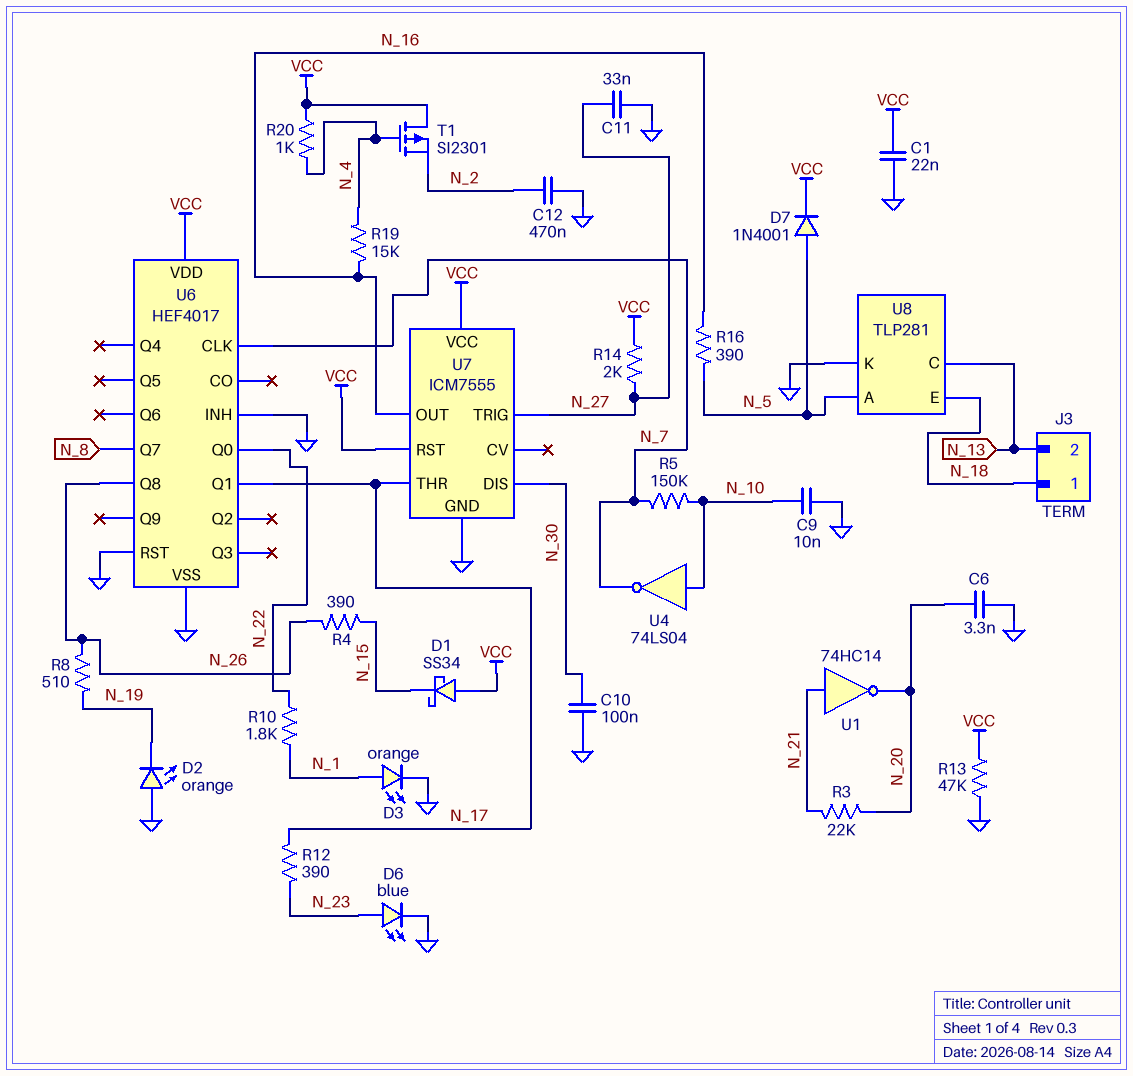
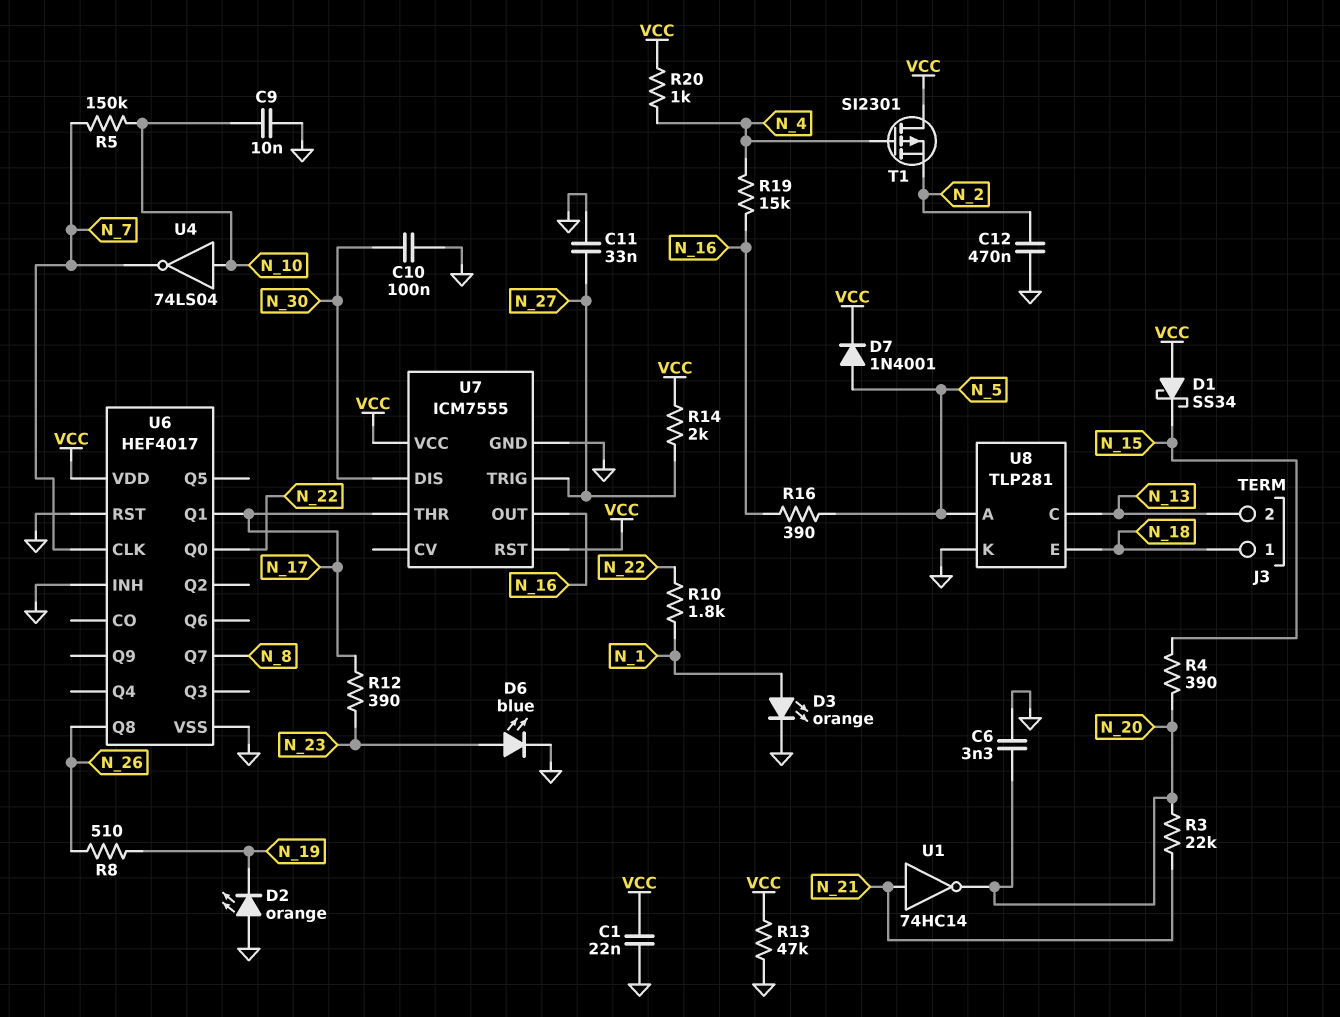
R4: 390 (N_15, N_26) -> 390 (N_15, N_20)

